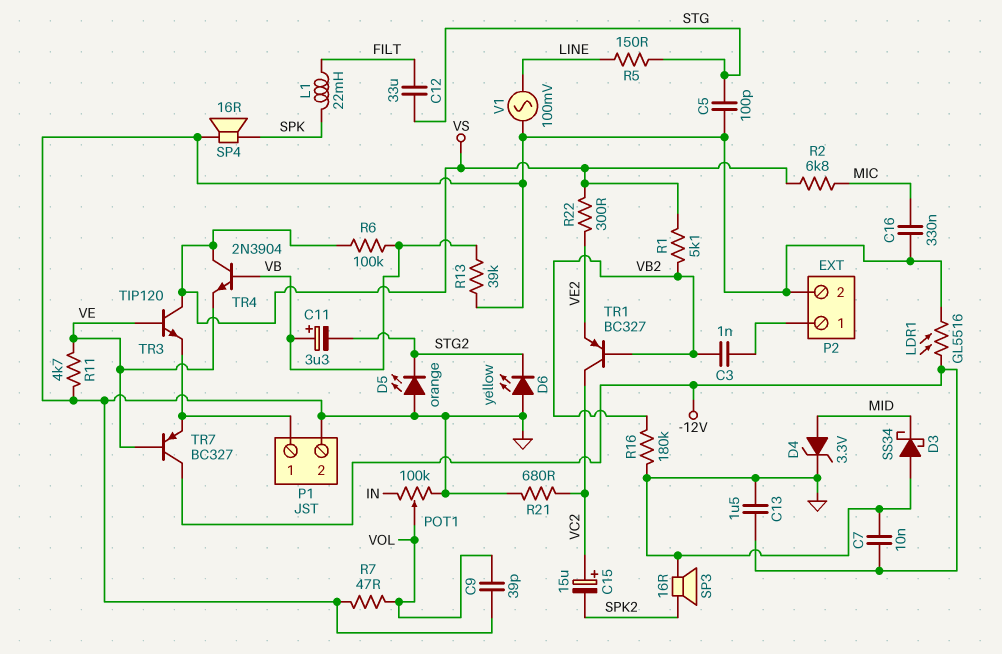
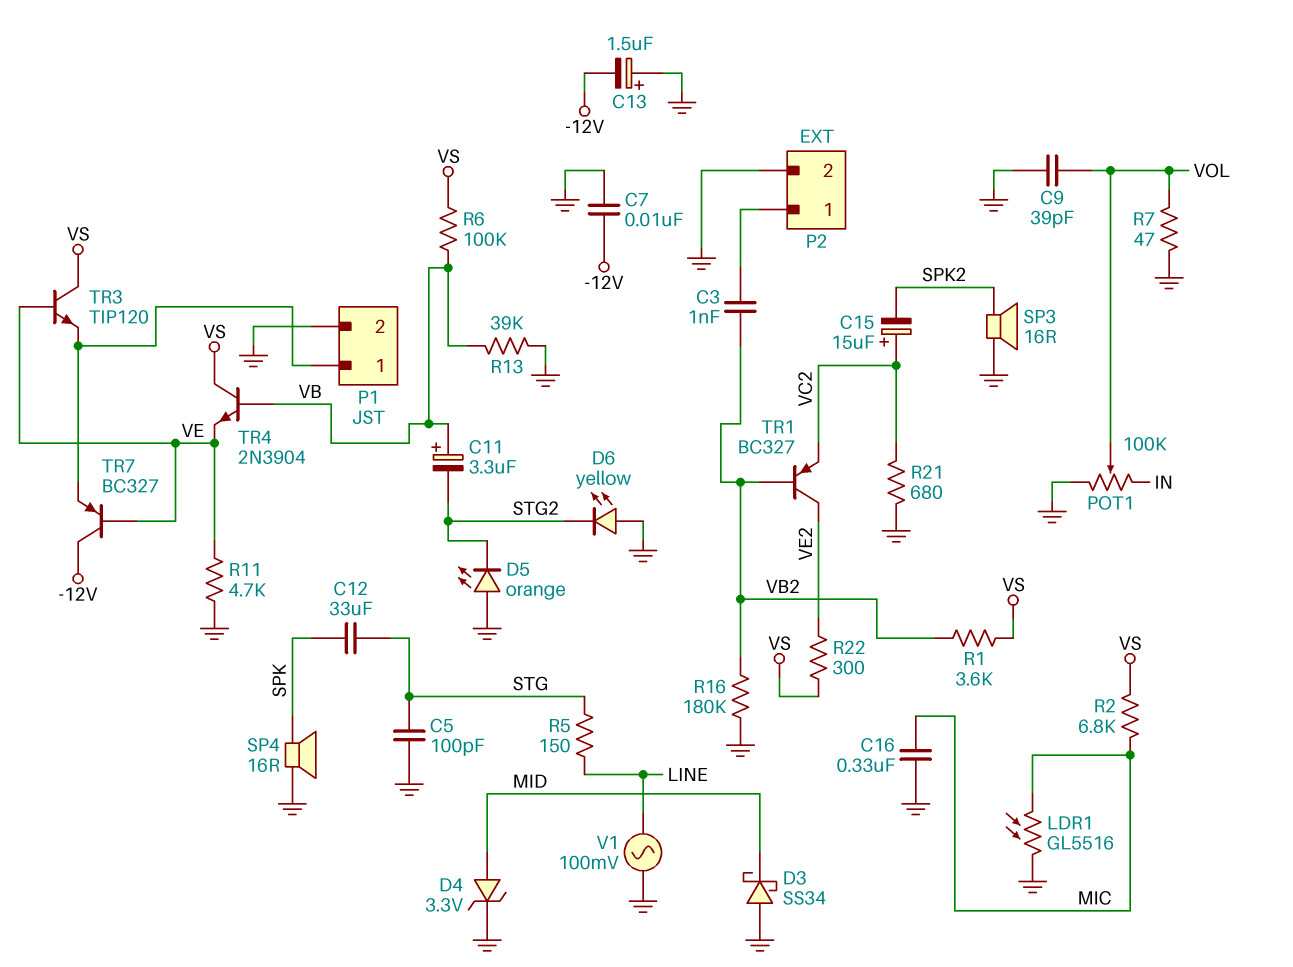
C12: 33uF (FILT, STG) -> 33uF (SPK, STG)
C13: 1.5uF (-12V, GND) -> 1.5uF (plus GND, minus -12V)
L1: 22mH (FILT, SPK) -> none
LDR1: GL5516 (-12V, GND) -> GL5516 (GND, MIC)
R1: 5.1k (VB2, VS) -> 3.6k (VB2, VS)
TR1: PNP BC327 (B VB2, C VC2, E VE2) -> PNP BC327 (B VB2, C VE2, E VC2)

